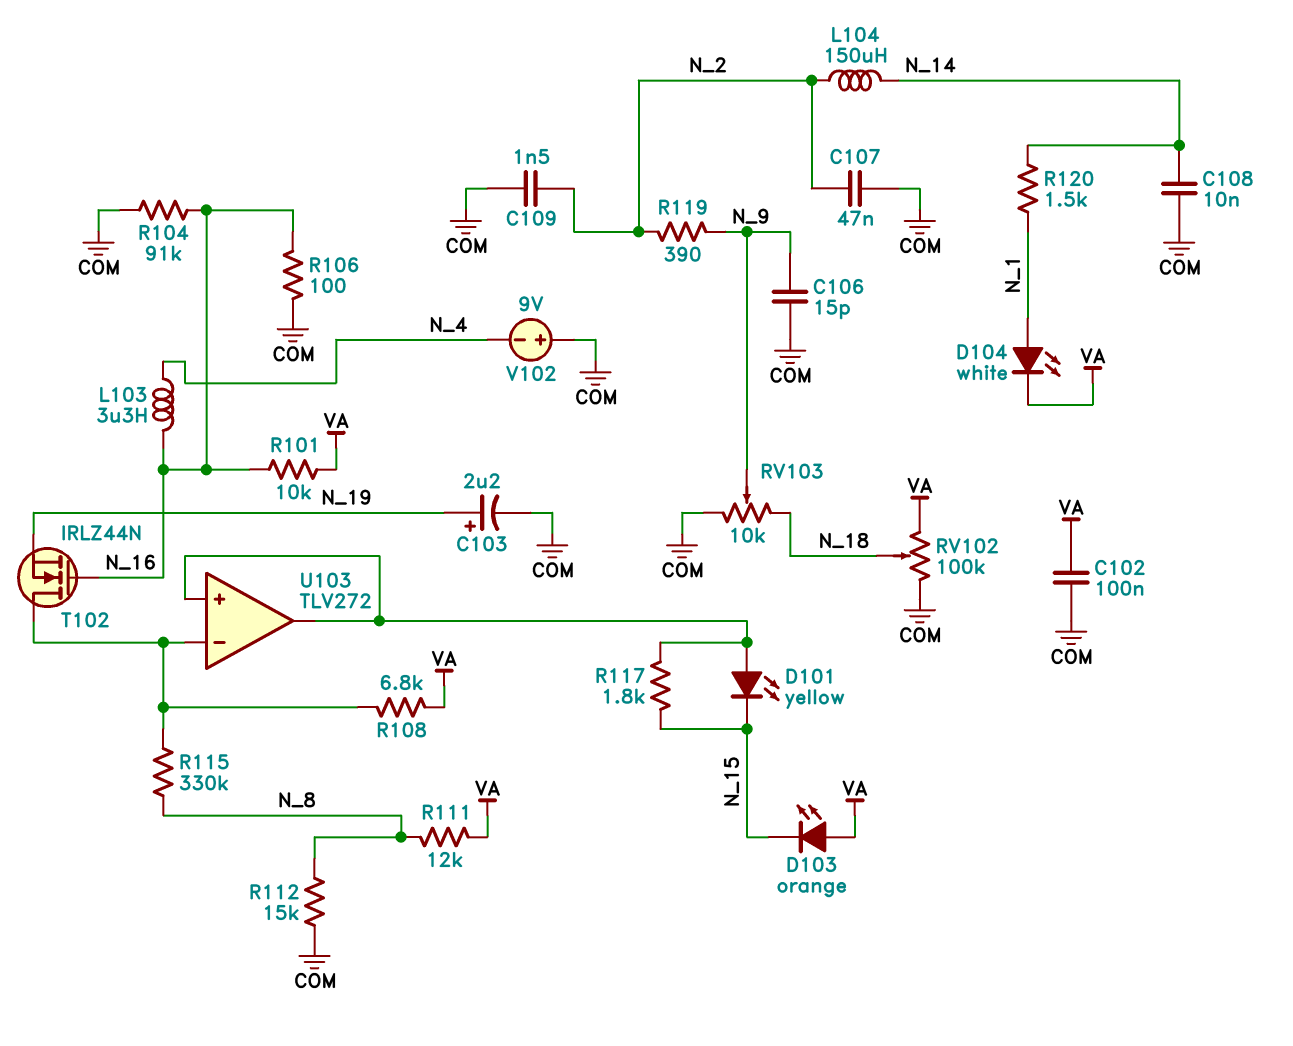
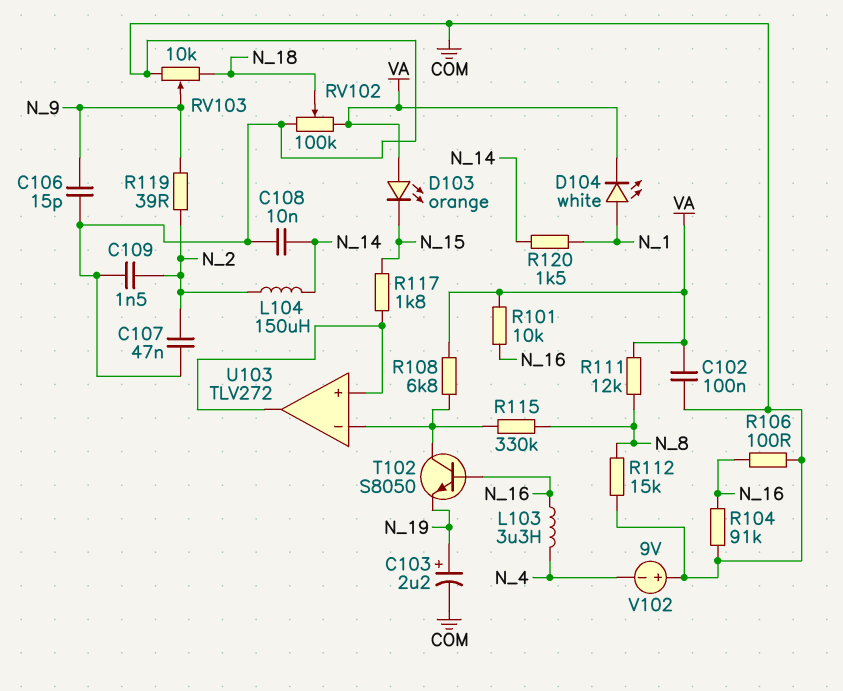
D101: LED yellow (A U103/in+, K N_15) -> none
R119: 390 (N_2, N_9) -> 39 (N_2, N_9)
T102: NMOS IRLZ44N (G N_16, D U103/in-, S N_19) -> NPN S8050 (B N_16, C U103/in-, E N_19)

